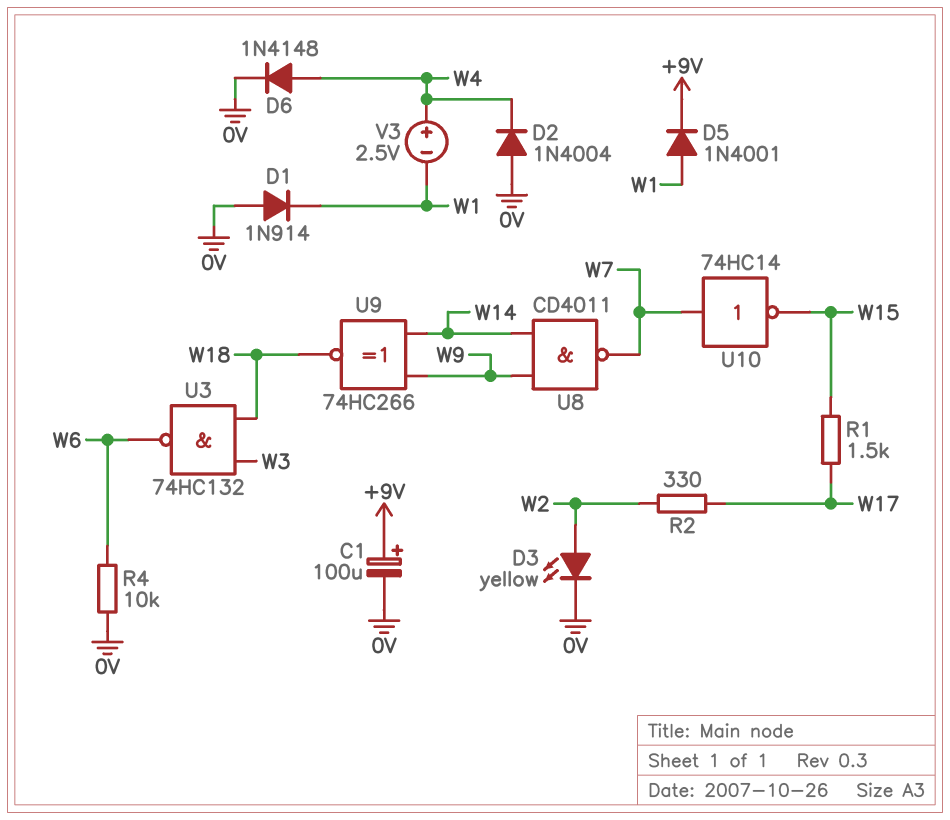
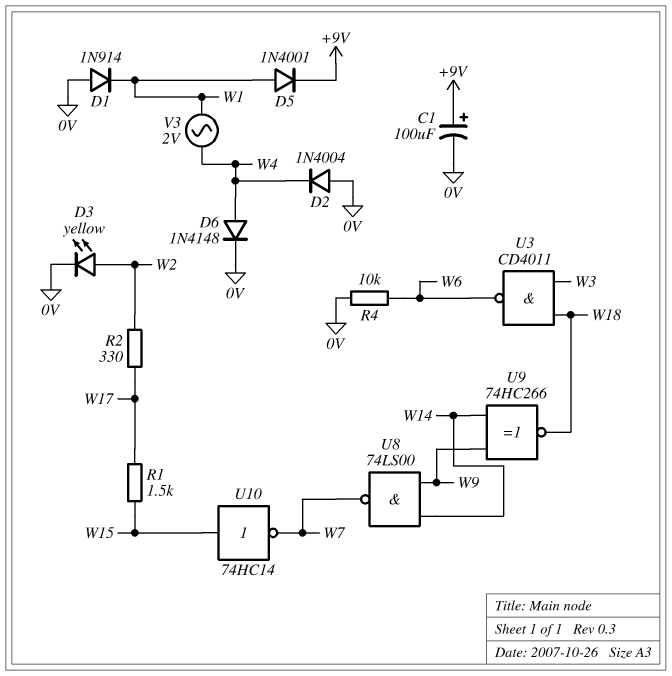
U3: NAND 74HC132 (in W3, in W18, out W6) -> NAND CD4011 (in W3, in W18, out W6)
U8: NAND CD4011 (in W9, in W14, out W7) -> NAND 74LS00 (in W9, in W14, out W7)
U10: NOT 74HC14 (in W7, out W15) -> NOT 74HC14 (in W15, out W7)
V3: 2.5V (plus W4, minus W1) -> AC 2V (W1, W4)

